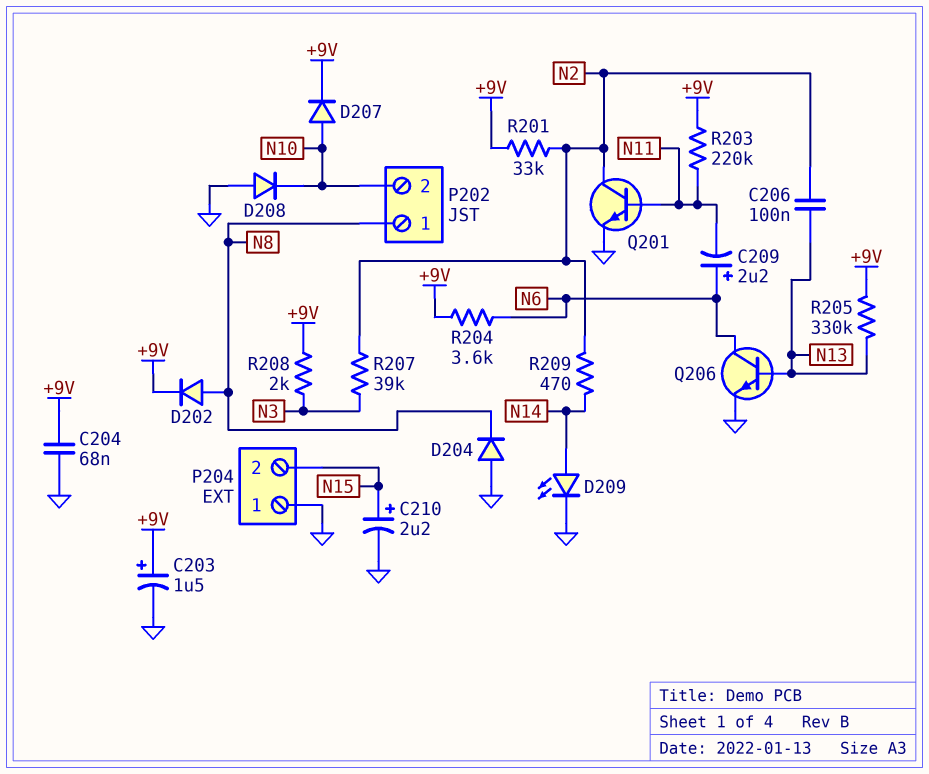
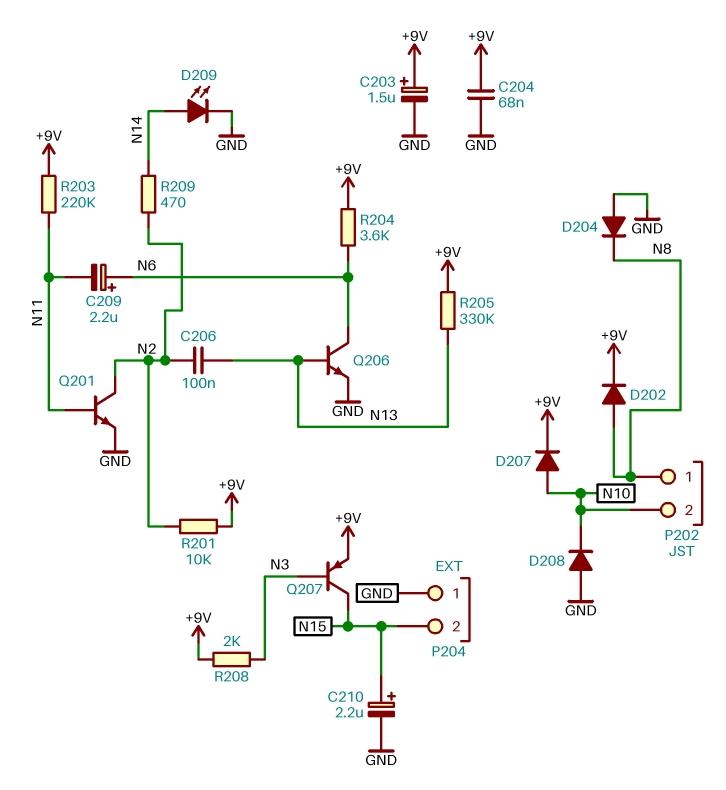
Q207: none -> PNP (B N3, C N15, E +9V)
R201: 33k (+9V, N2) -> 10k (+9V, N2)
R207: 39k (N2, N3) -> none

